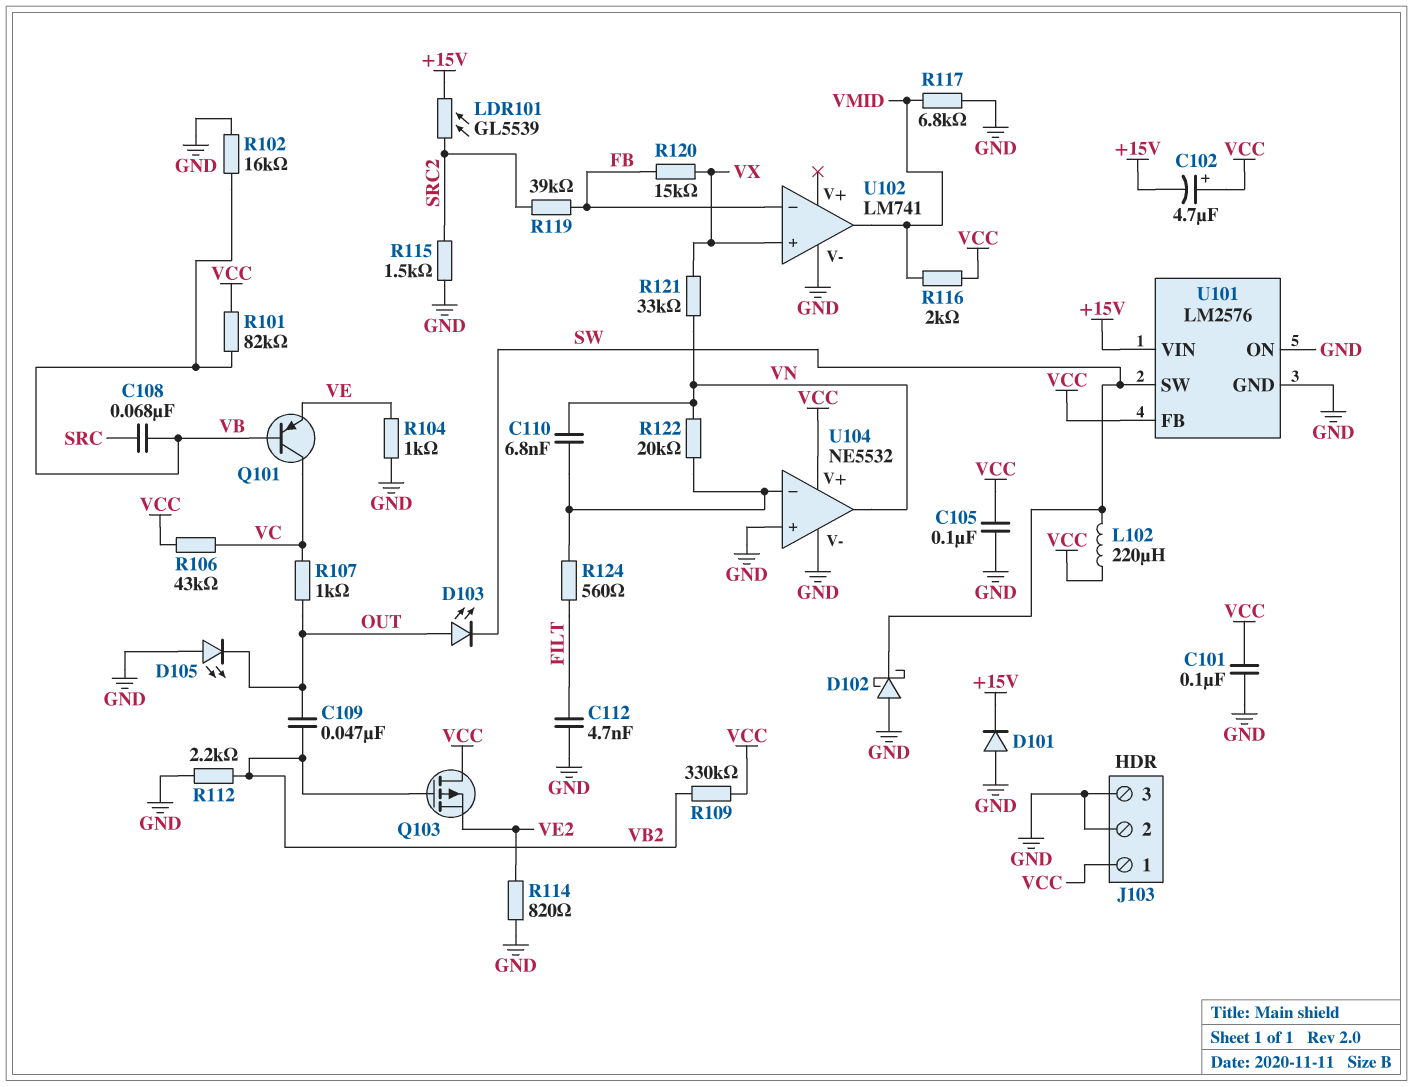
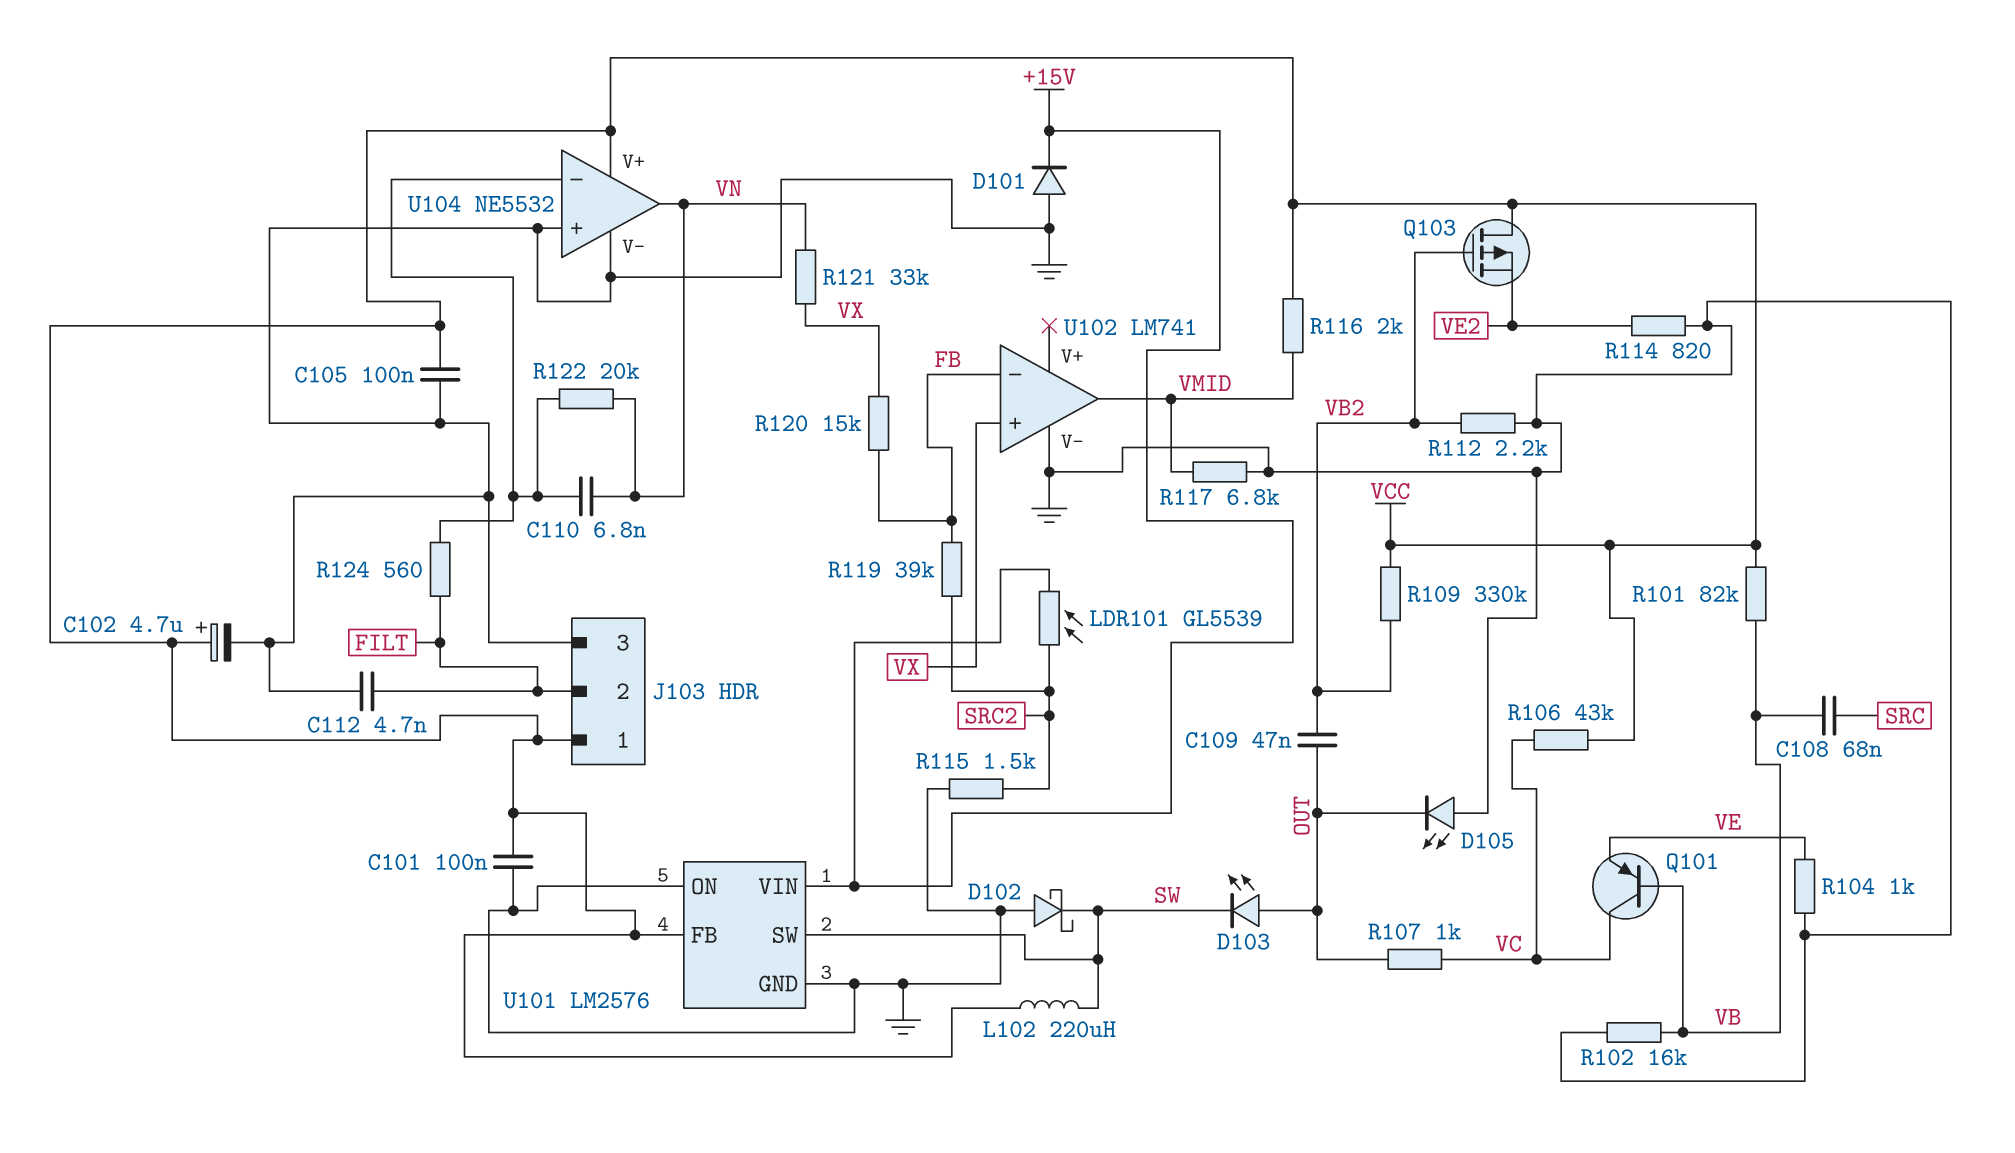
C102: 4.7uF (plus VCC, minus +15V) -> 4.7uF (plus VCC, minus GND)
J103 pin 2: GND -> FILT

